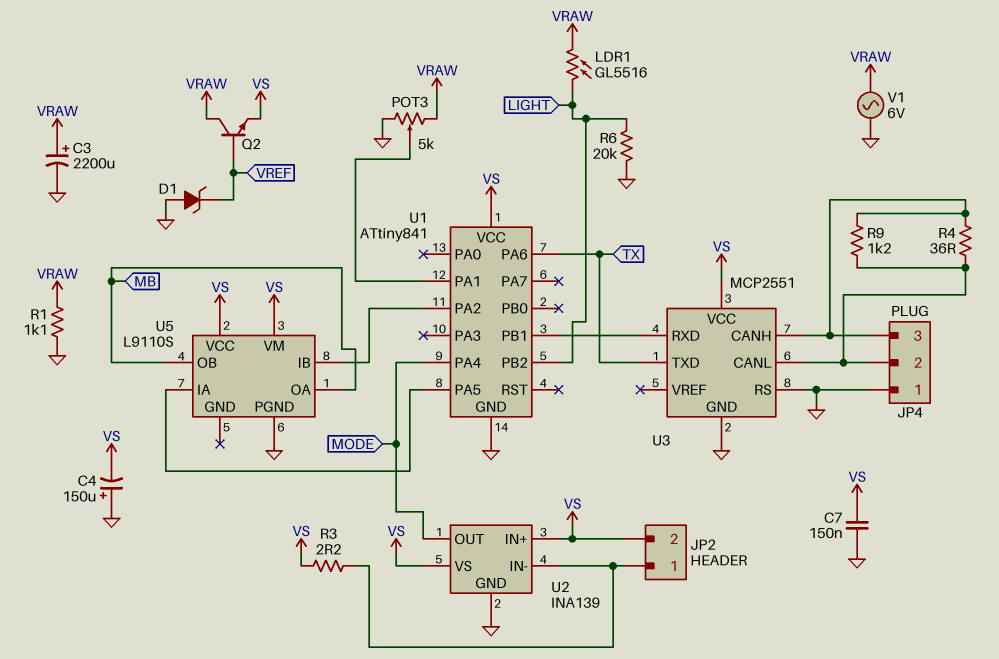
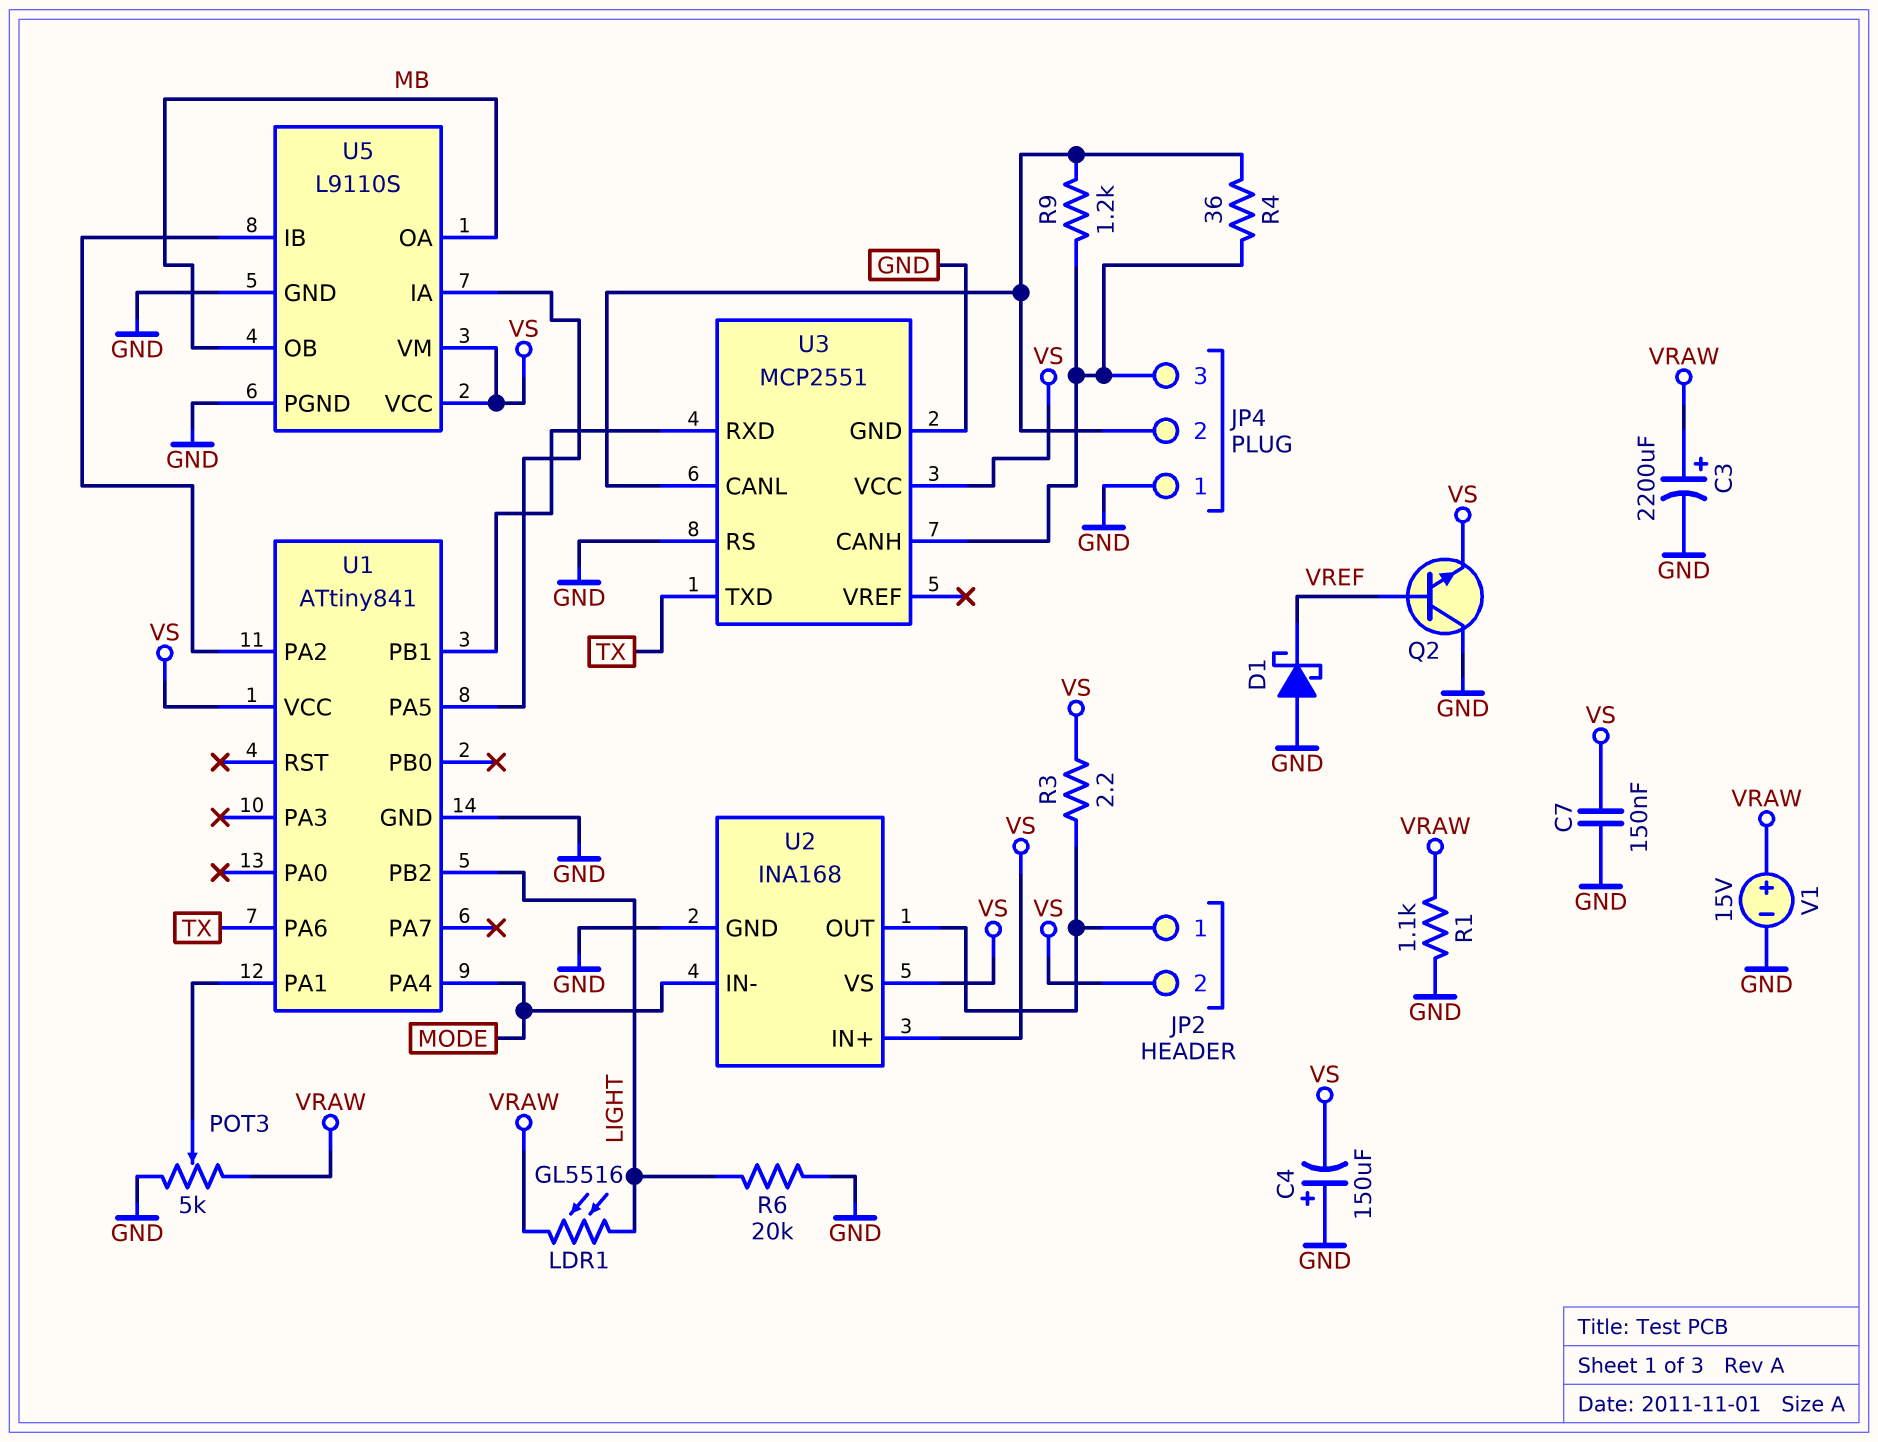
D1: zener (A GND, K VREF) -> schottky (A GND, K VREF)
Q2: NPN (B VREF, C VRAW, E VS) -> NPN (B VREF, C GND, E VS)
U2: INA139 -> INA168
U2 pin IN-: JP2/1 -> MODE
U2 pin OUT: MODE -> JP2/1
U5 pin GND: none -> GND
V1: AC 6V (GND, VRAW) -> 15V (plus VRAW, minus GND)

